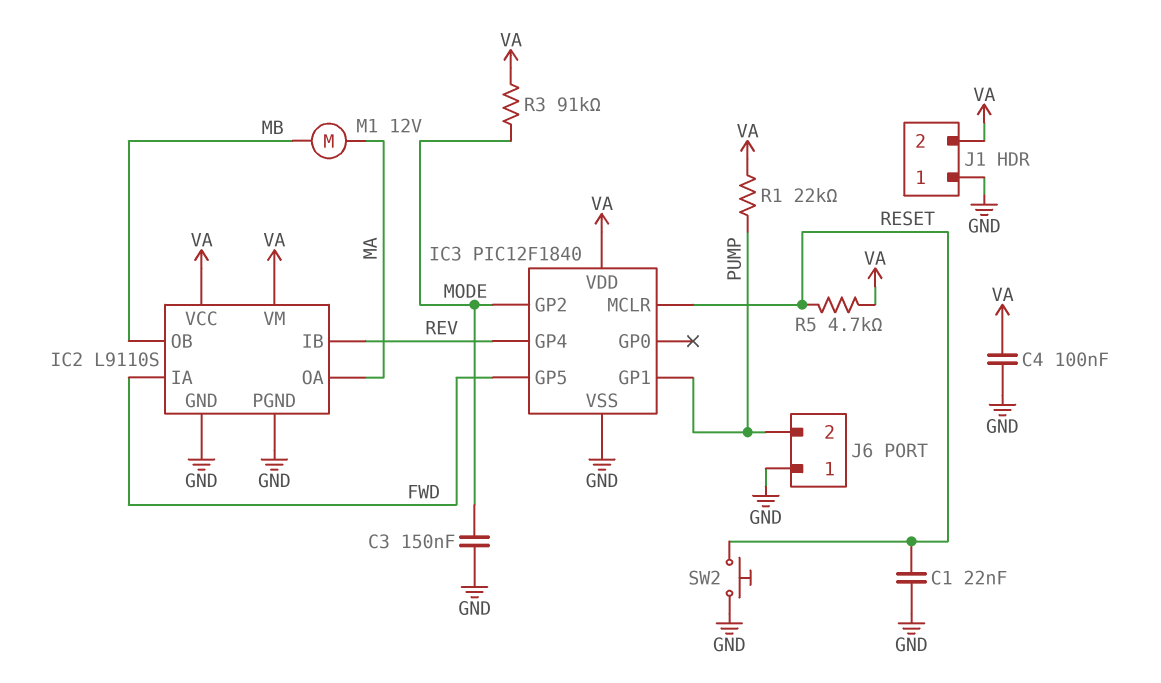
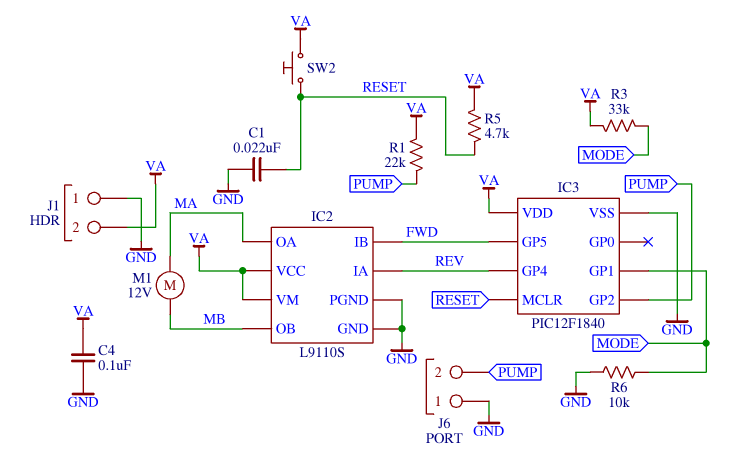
C3: 150nF (GND, MODE) -> none
IC2 pin IA: FWD -> REV
IC2 pin IB: REV -> FWD
IC3 pin GP1: PUMP -> MODE
IC3 pin GP2: MODE -> PUMP
R3: 91k (MODE, VA) -> 33k (MODE, VA)
R6: none -> 10k (GND, MODE)
SW2: button (GND, RESET) -> button (RESET, VA)

